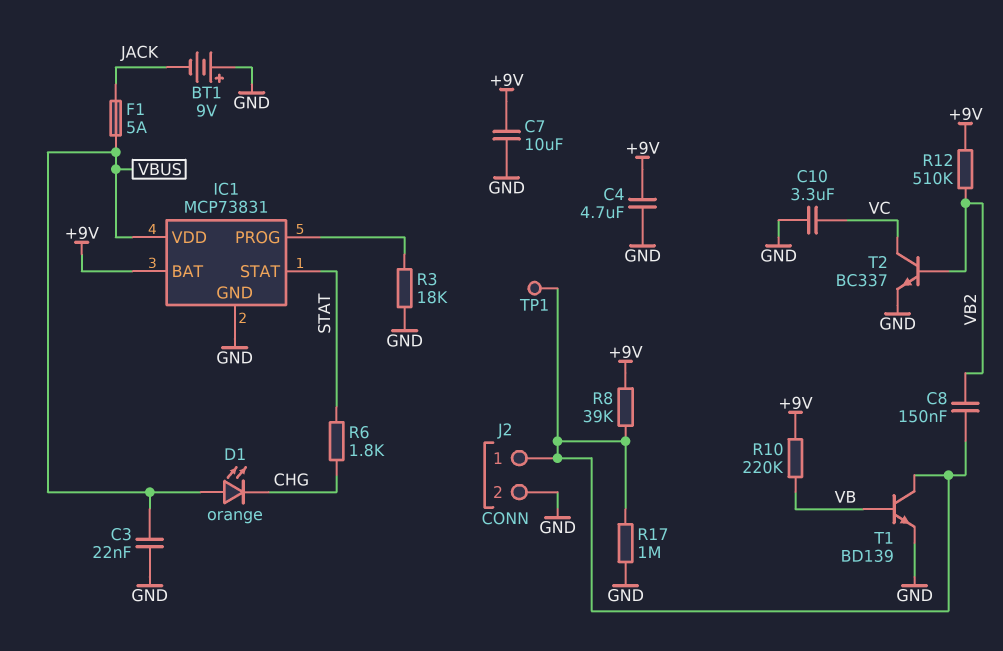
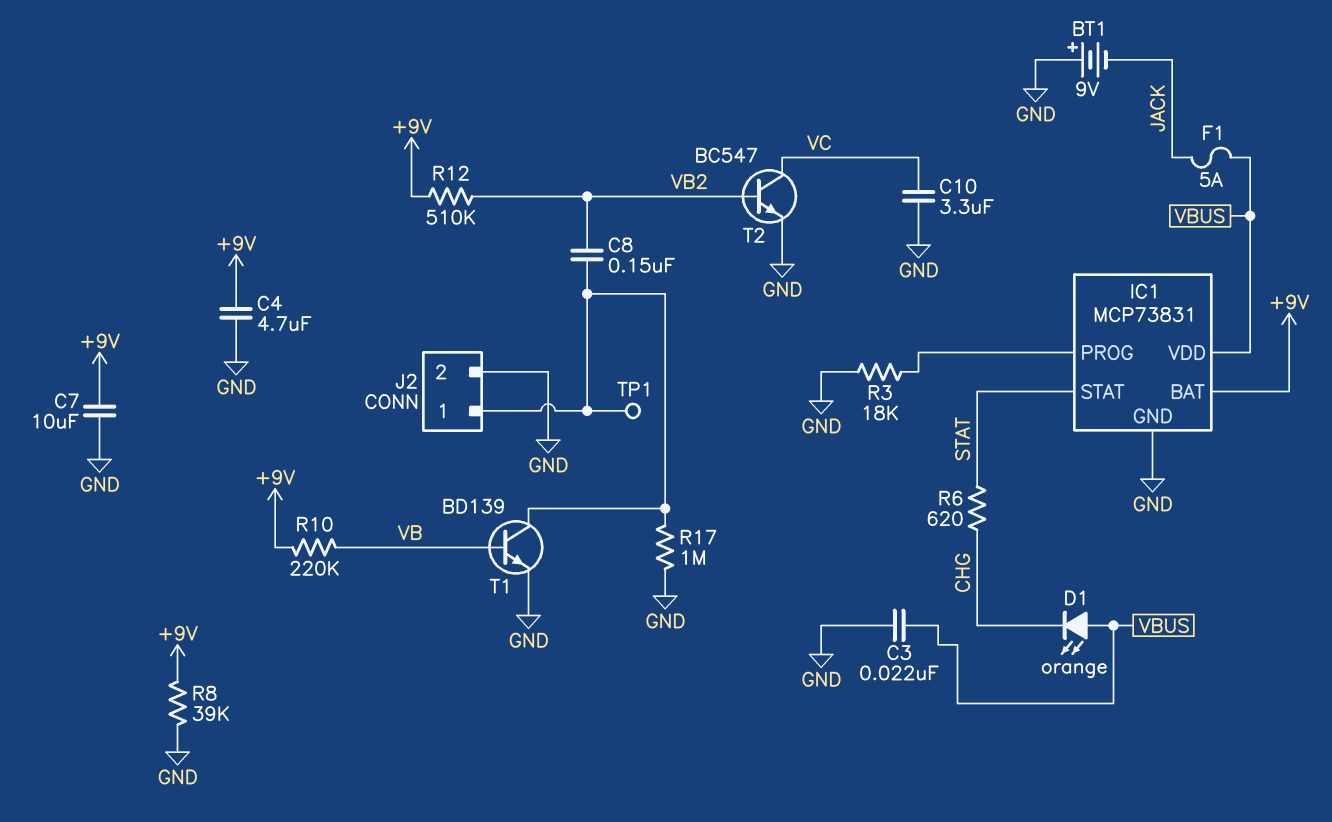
R6: 1.8k (CHG, STAT) -> 620 (CHG, STAT)
R8: 39k (+9V, J2/1) -> 39k (+9V, GND)
T2: NPN BC337 (B VB2, C VC, E GND) -> NPN BC547 (B VB2, C VC, E GND)

